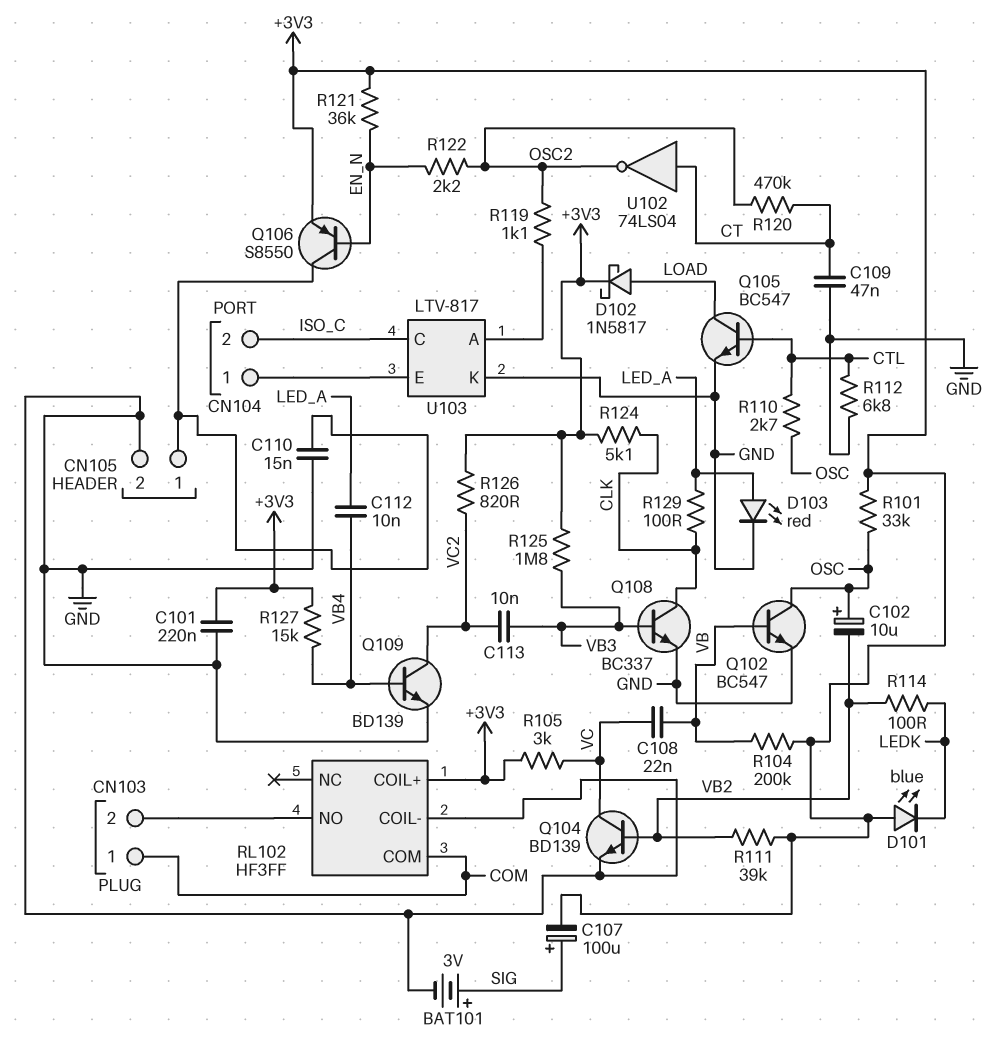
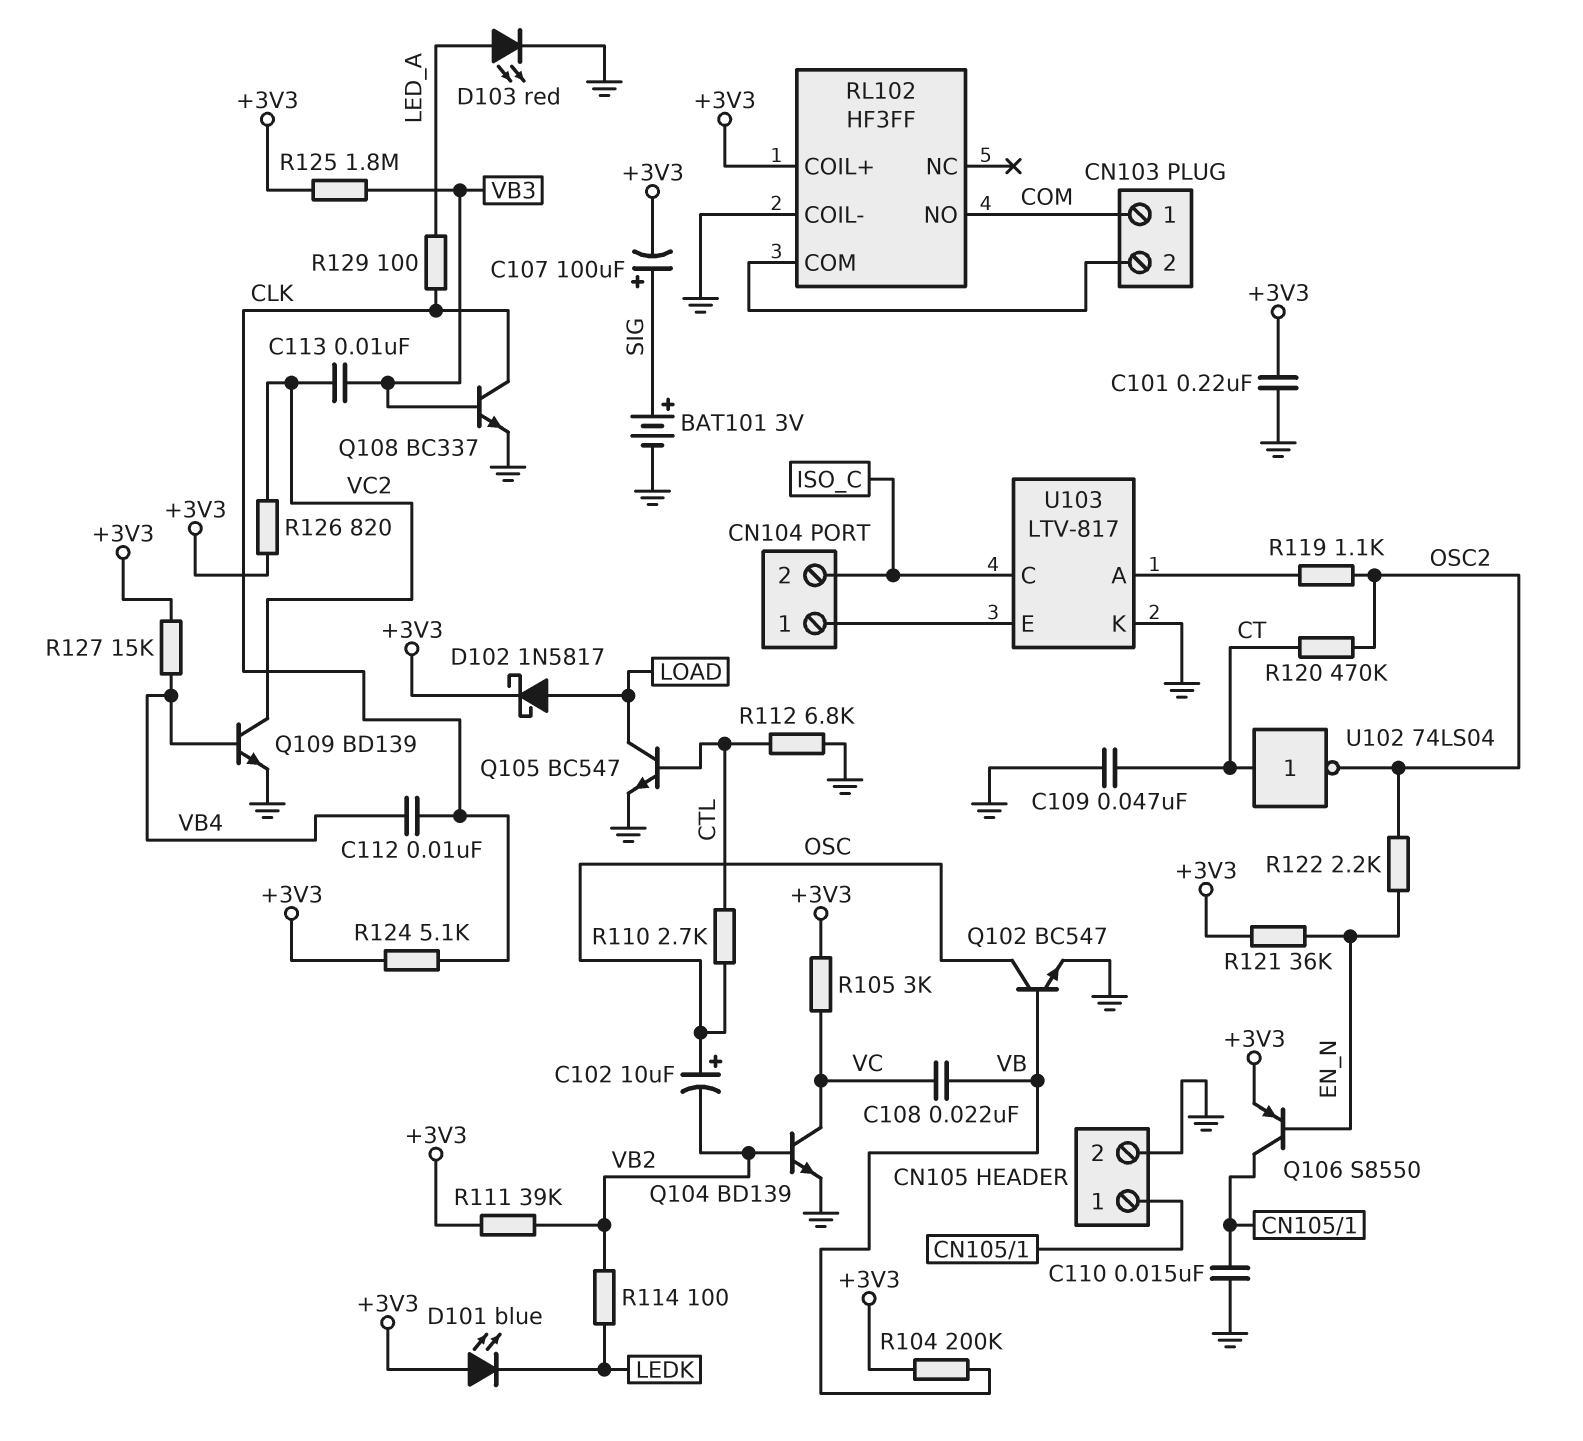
C112: 10nF (LED_A, VB4) -> 10nF (CLK, VB4)
R101: 33k (+3V3, OSC) -> none
RL102 pin COM: COM -> CN103/2
RL102 pin NO: CN103/2 -> COM

